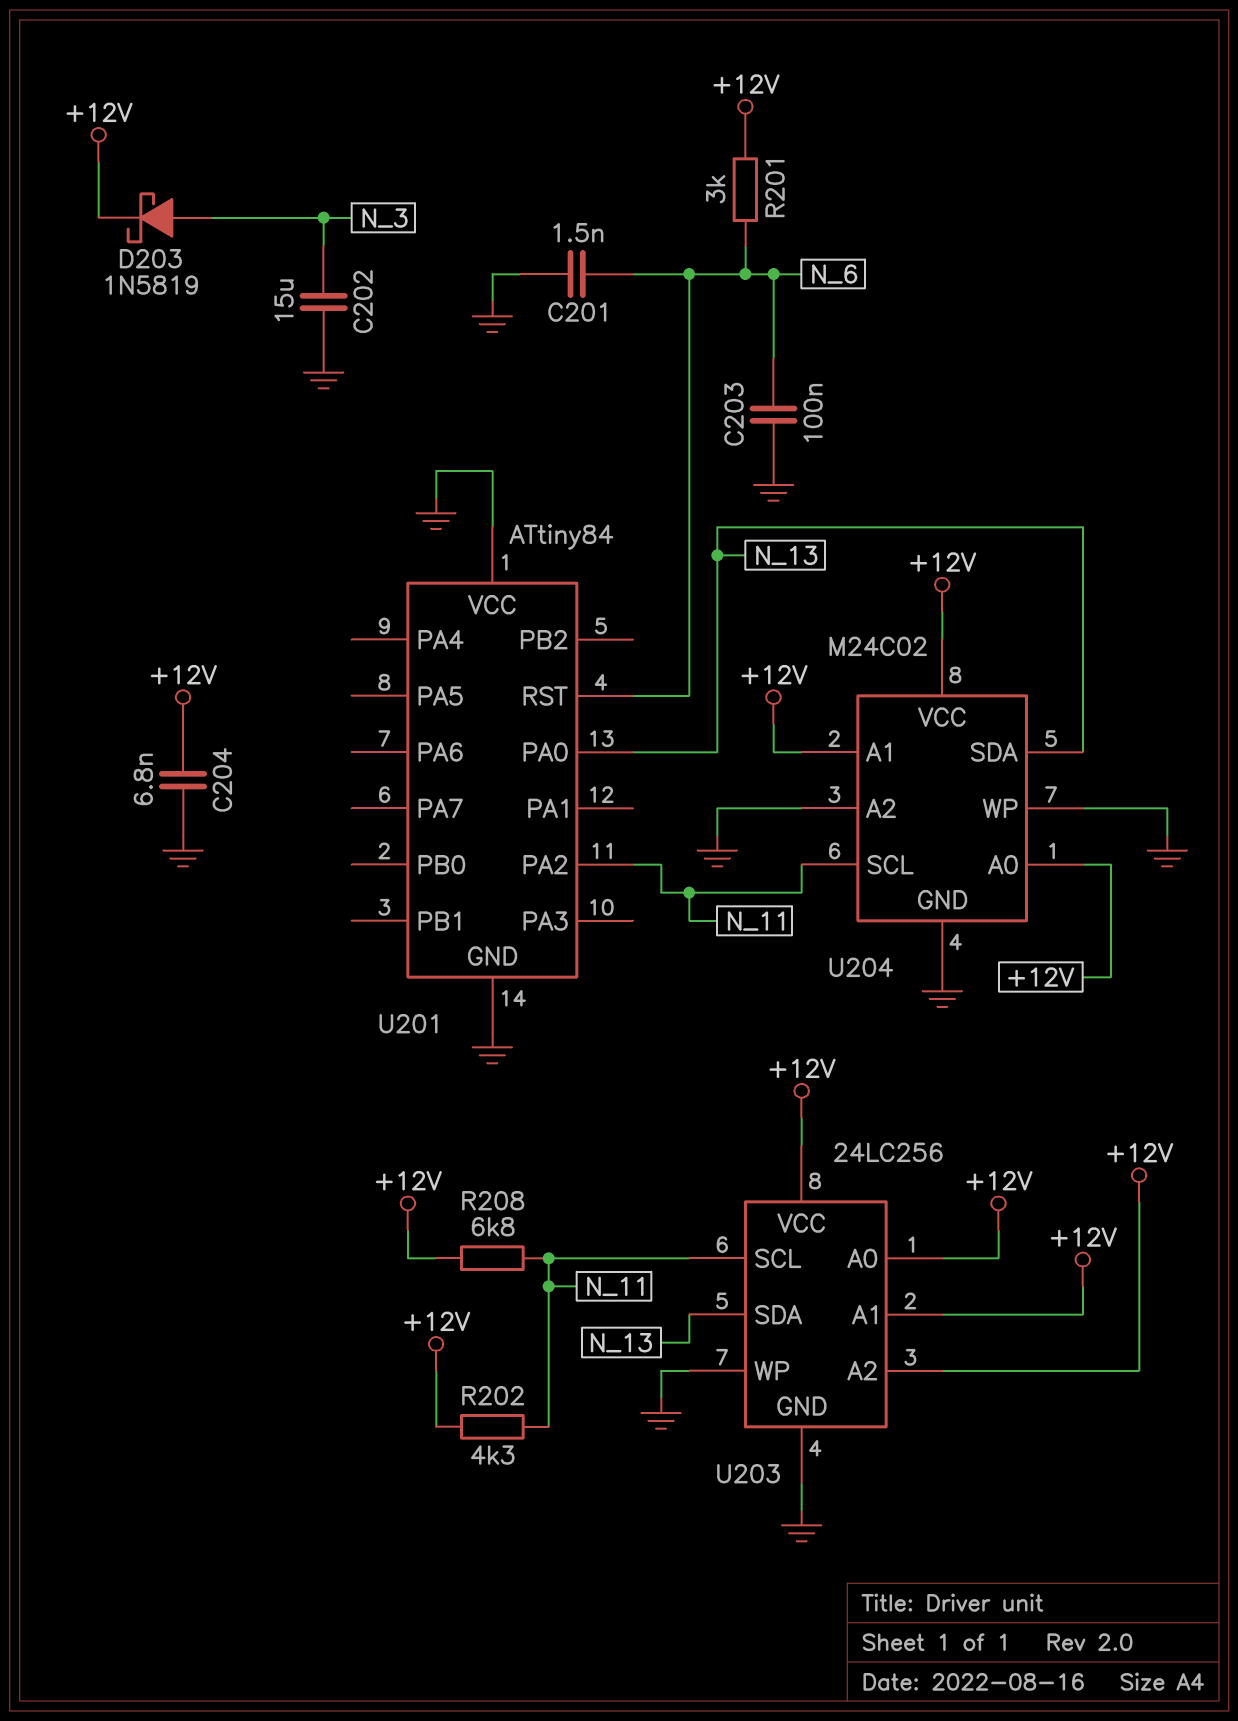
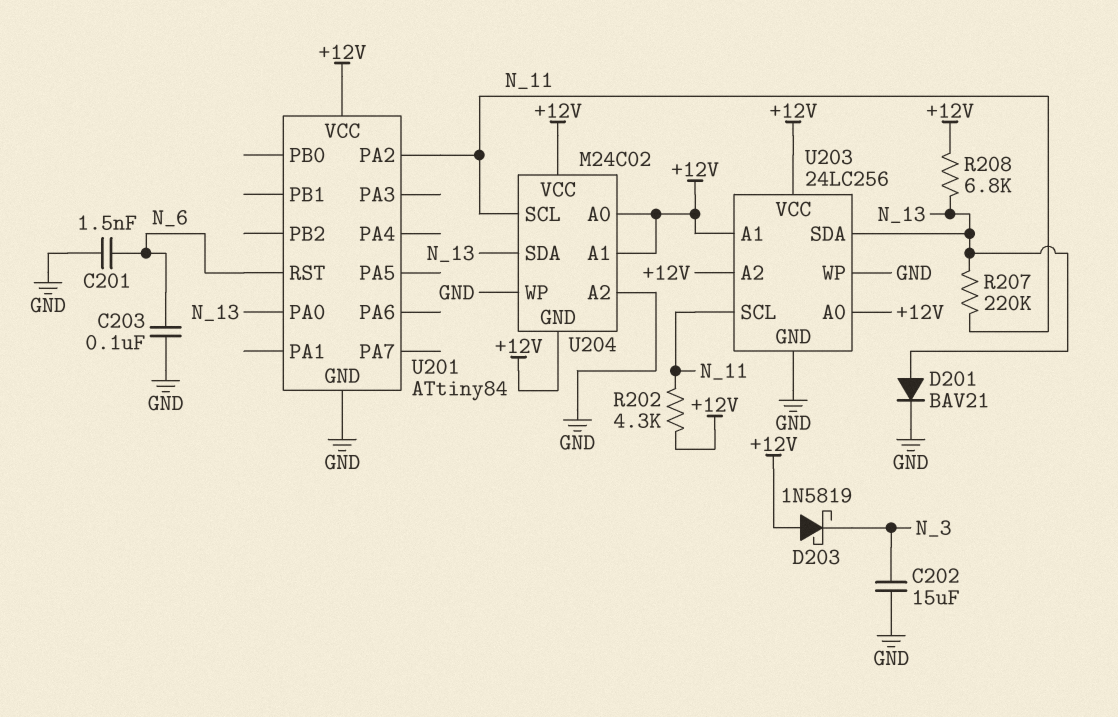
C204: 6.8nF (+12V, GND) -> none
D201: none -> diode BAV21 (A N_13, K GND)
D203: schottky 1N5819 (A N_3, K +12V) -> schottky 1N5819 (A +12V, K N_3)
R201: 3k (+12V, N_6) -> none
R207: none -> 220k (N_11, N_13)
R208: 6.8k (+12V, N_11) -> 6.8k (+12V, N_13)
U201 pin VCC: GND -> +12V
U204 pin GND: GND -> +12V

